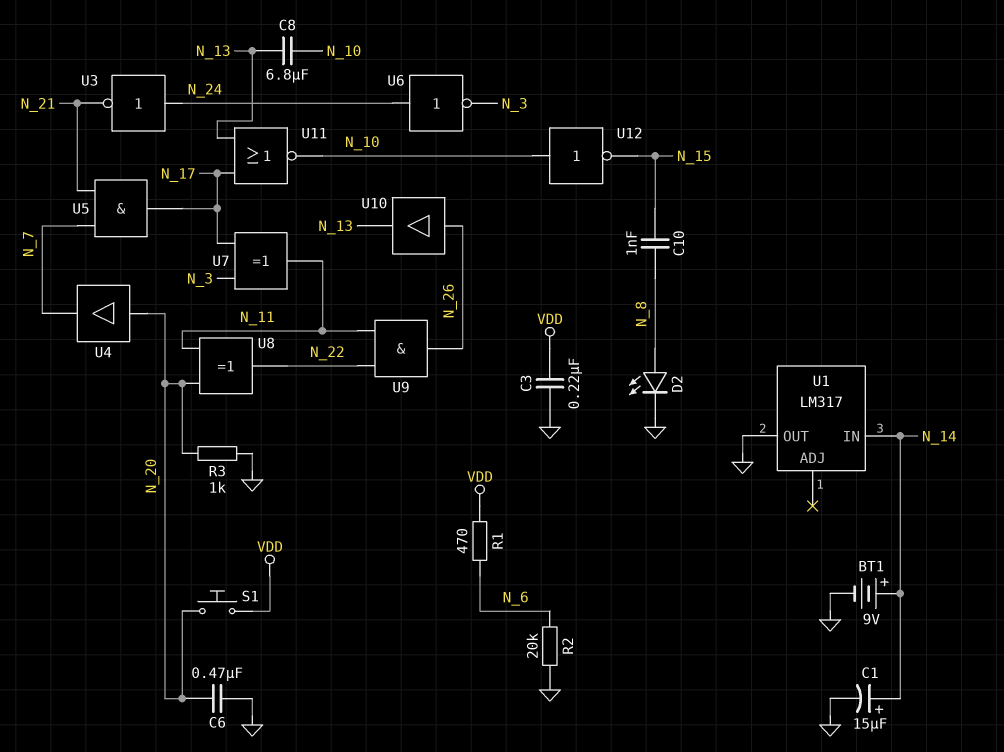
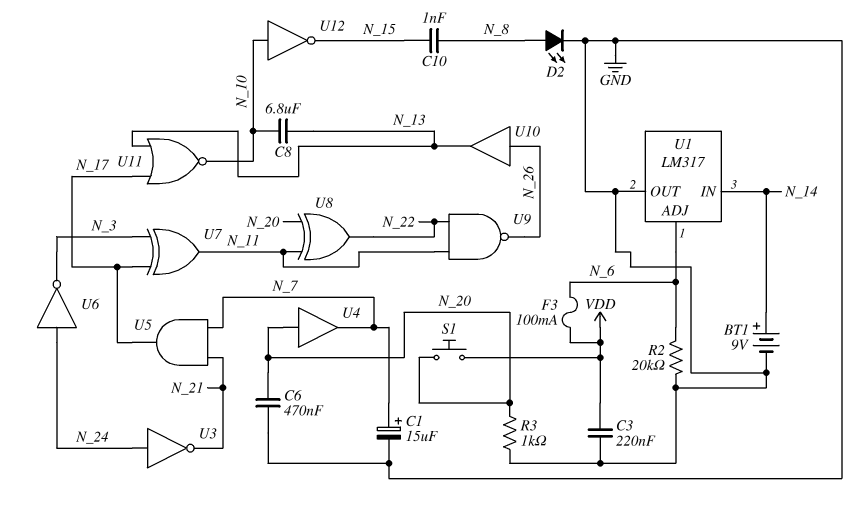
C1: 15uF (plus N_14, minus GND) -> 15uF (plus N_7, minus GND)
F3: none -> 100mA (N_6, VDD)
R1: 470 (N_6, VDD) -> none
U1 pin ADJ: none -> N_6
U9: AND (in N_11, in N_22, out N_26) -> NAND (in N_11, in N_22, out N_26)

